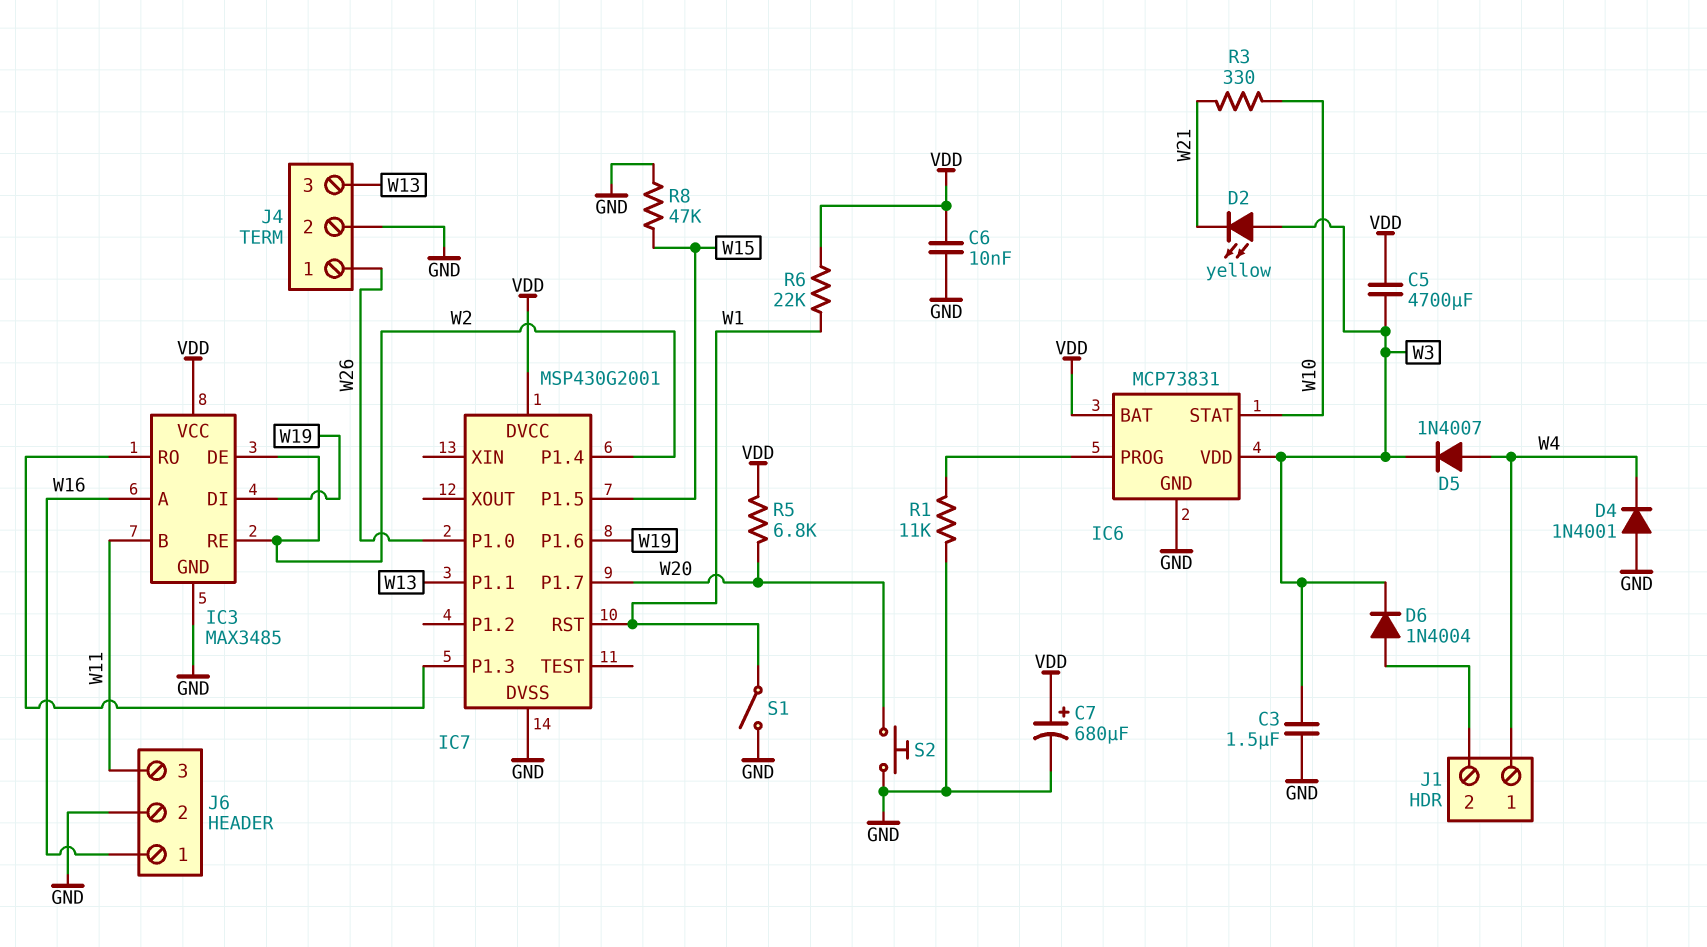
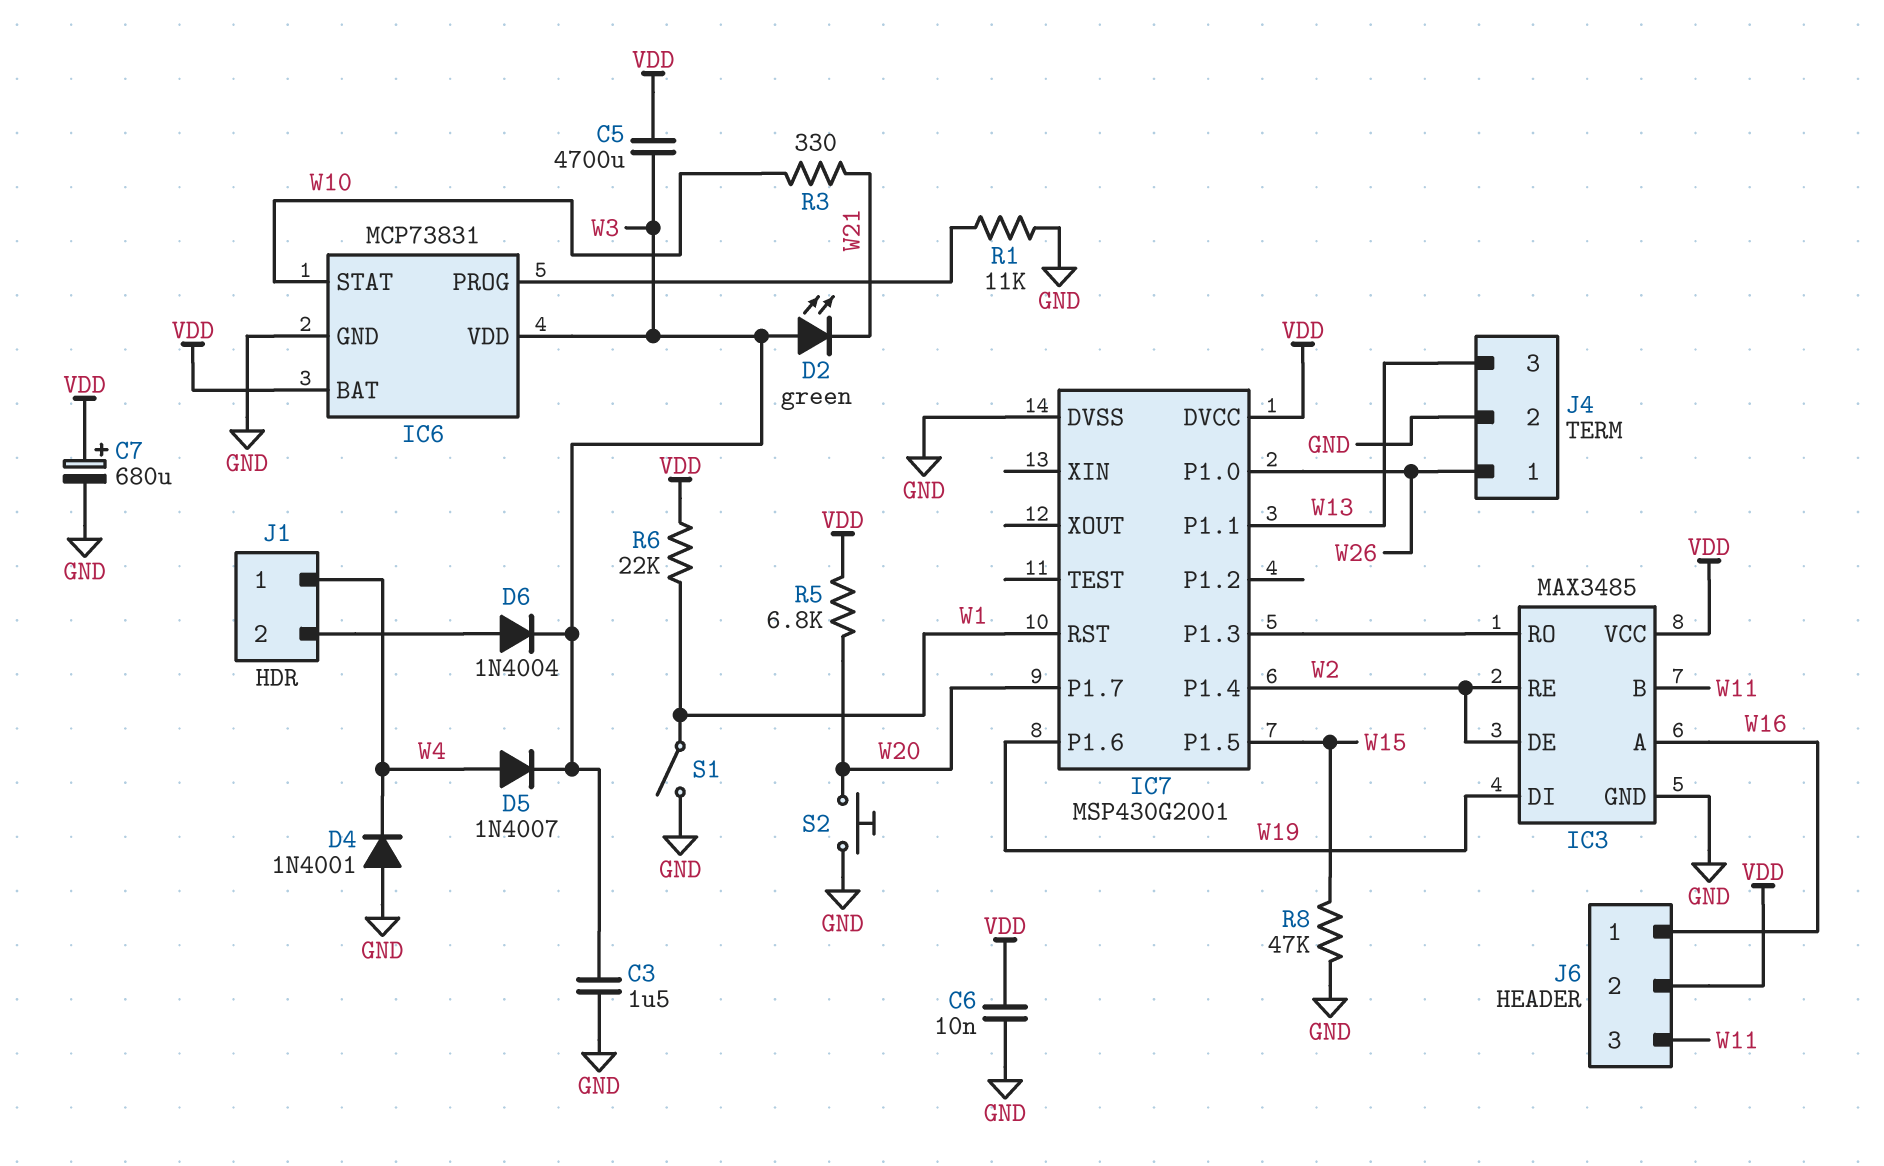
D2: LED yellow (A W3, K W21) -> LED green (A W3, K W21)
J6 pin 2: GND -> VDD

